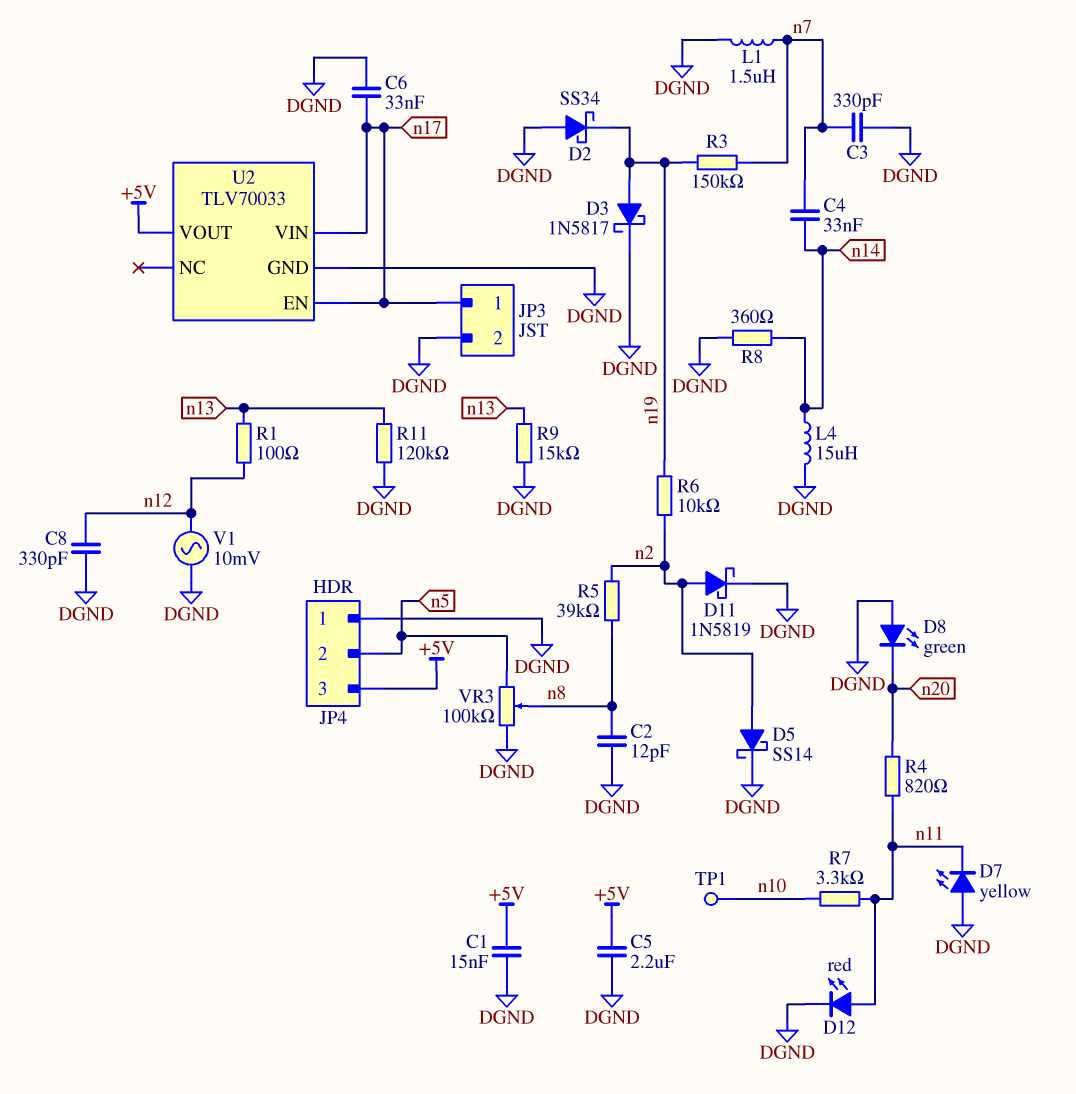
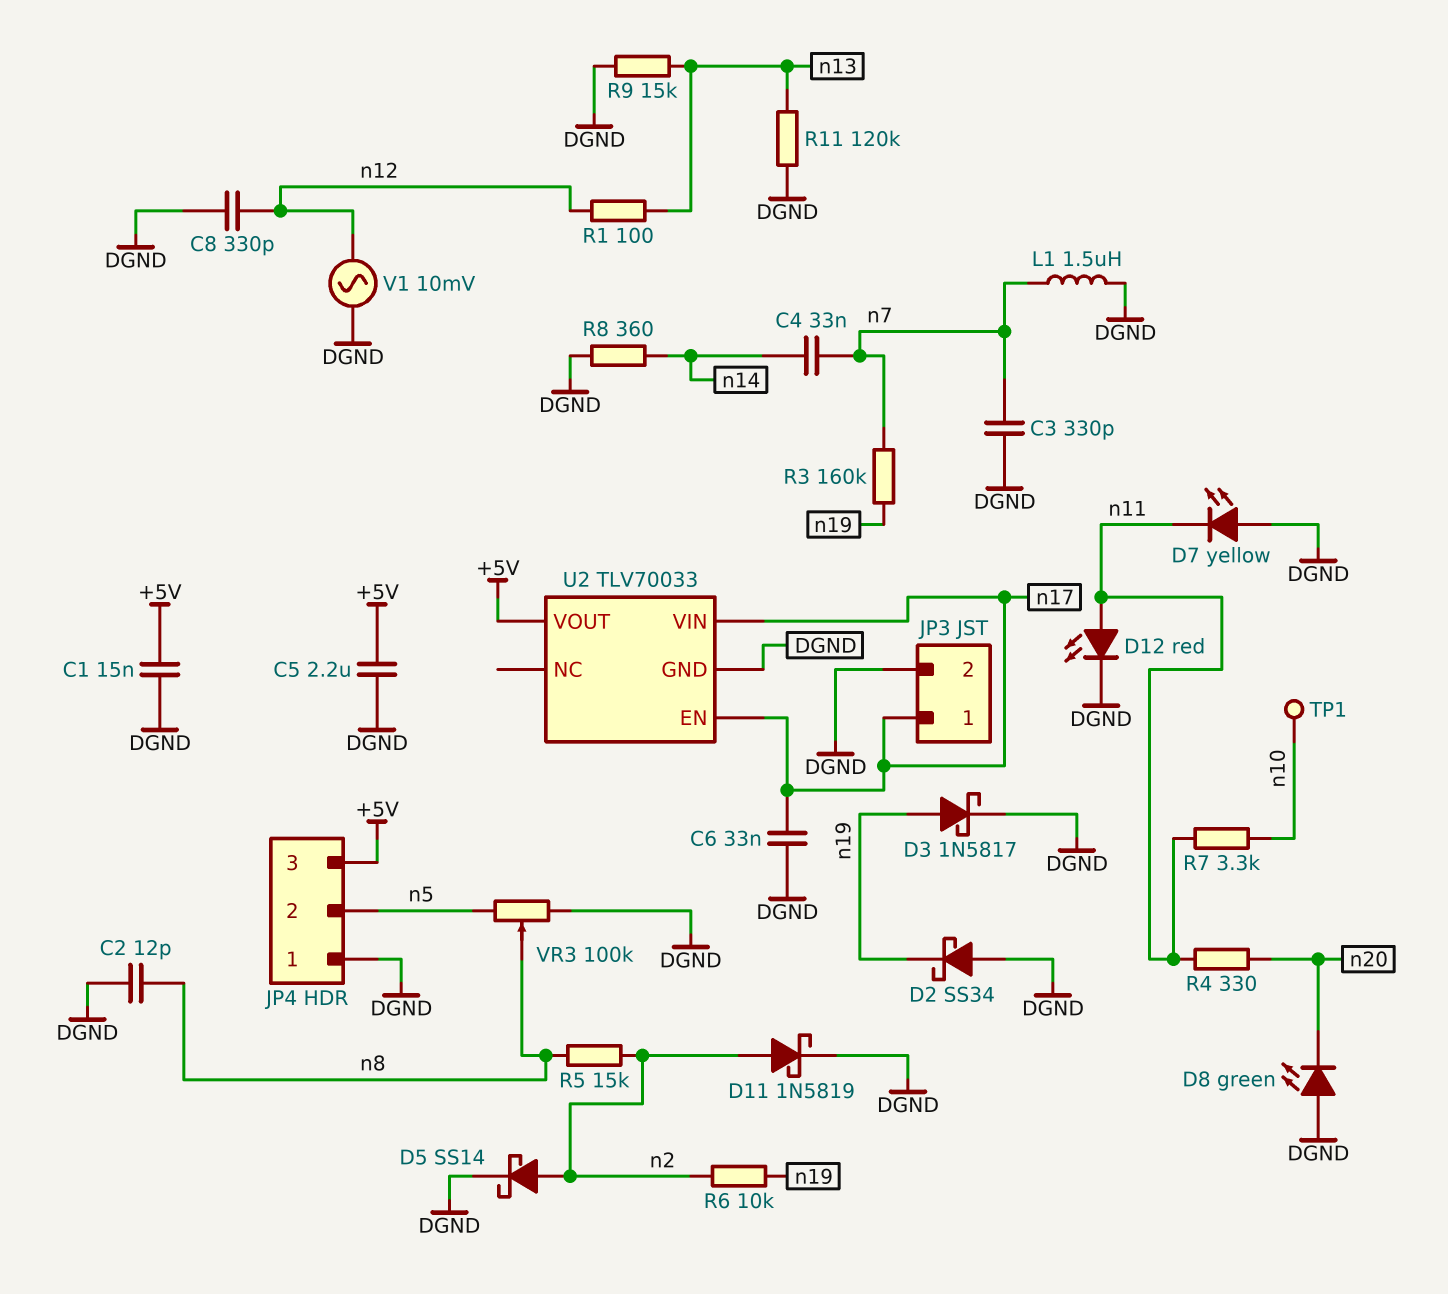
L4: 15uH (DGND, n14) -> none
R3: 150k (n7, n19) -> 160k (n7, n19)
R4: 820 (n11, n20) -> 330 (n11, n20)
R5: 39k (n2, n8) -> 15k (n2, n8)

